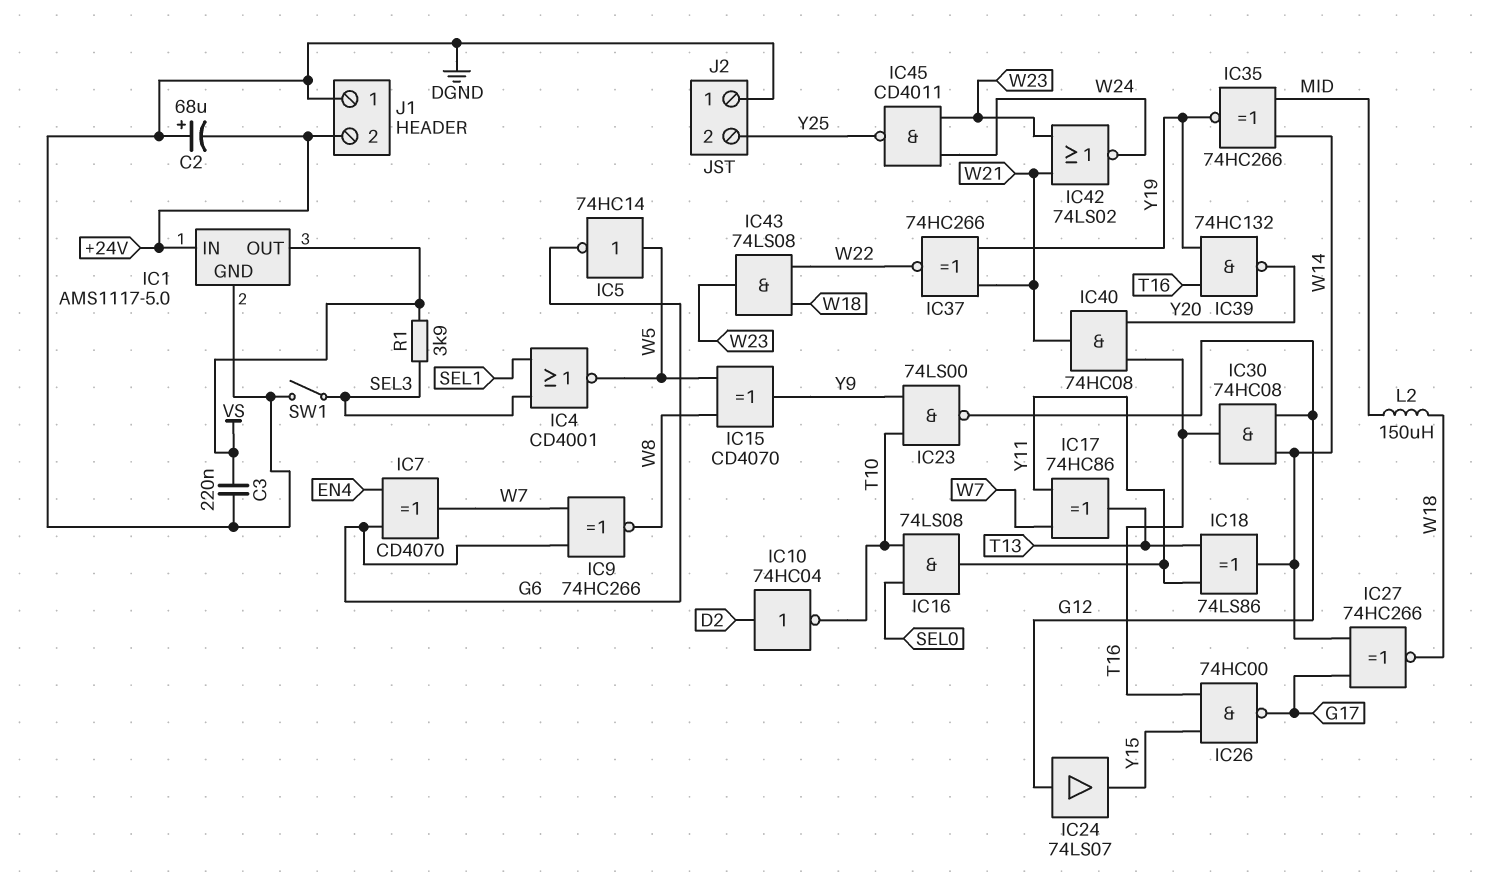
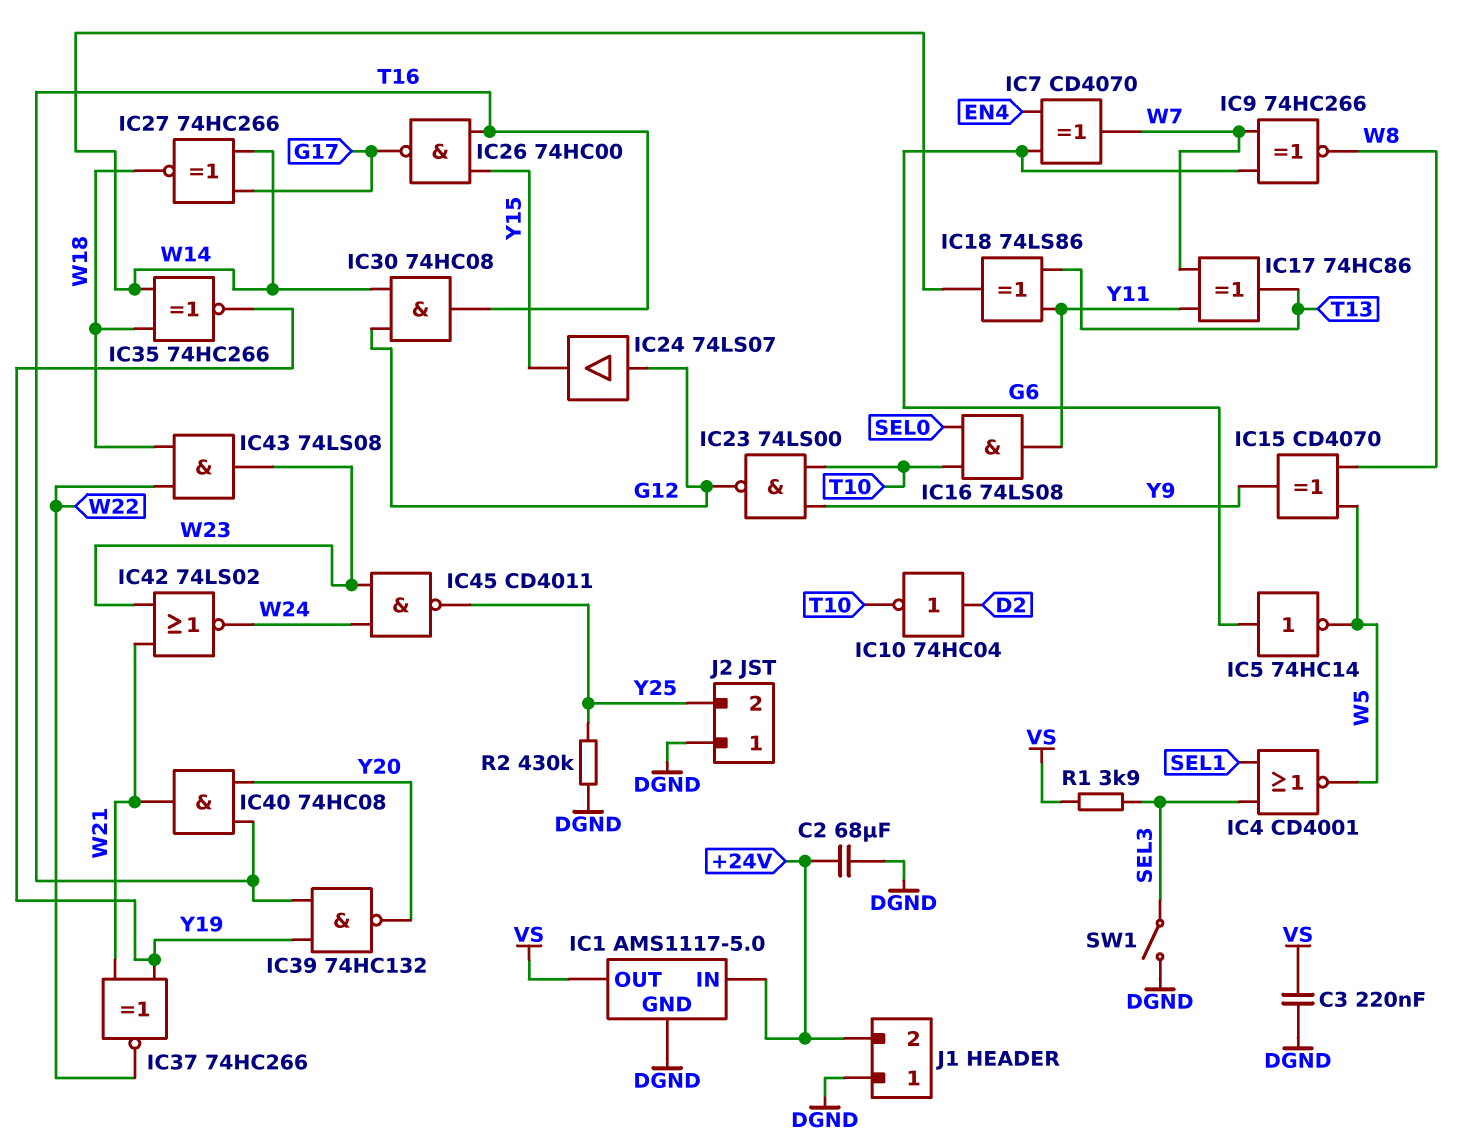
C2: 68uF (plus DGND, minus +24V) -> 68uF (+24V, DGND)
IC5: NOT 74HC14 (in W5, out G6) -> NOT 74HC14 (in G6, out W5)
IC35: XNOR 74HC266 (in MID, in W14, out Y19) -> XNOR 74HC266 (in W14, in W18, out Y19)
L2: 150uH (MID, W18) -> none
R2: none -> 430k (DGND, Y25)

